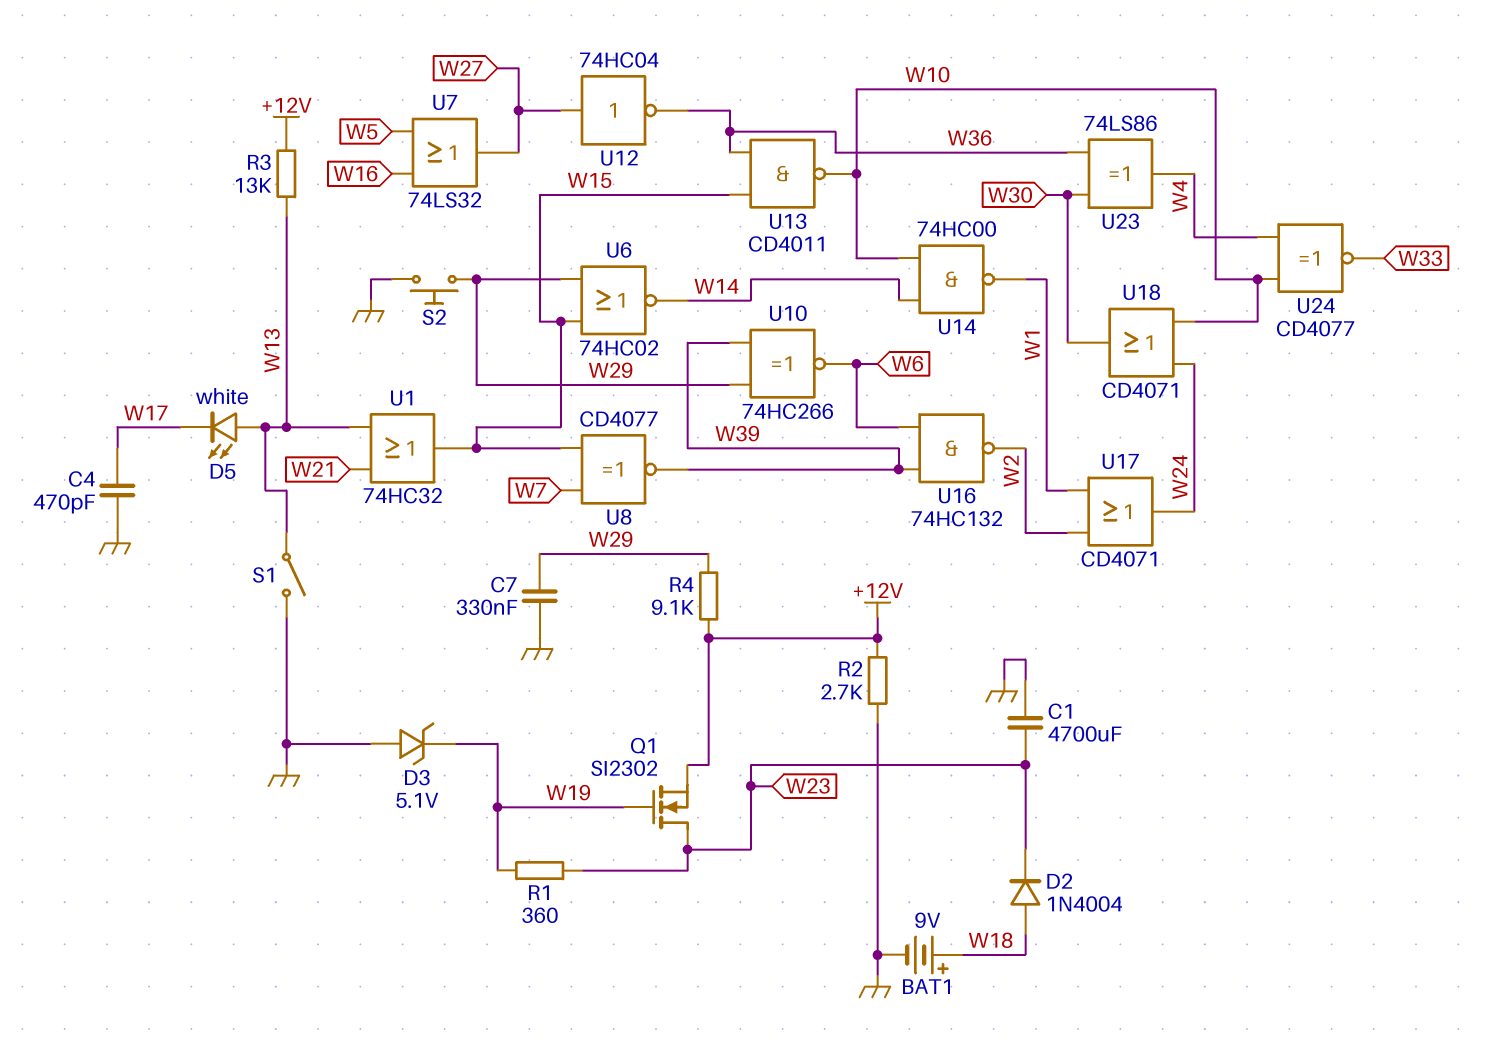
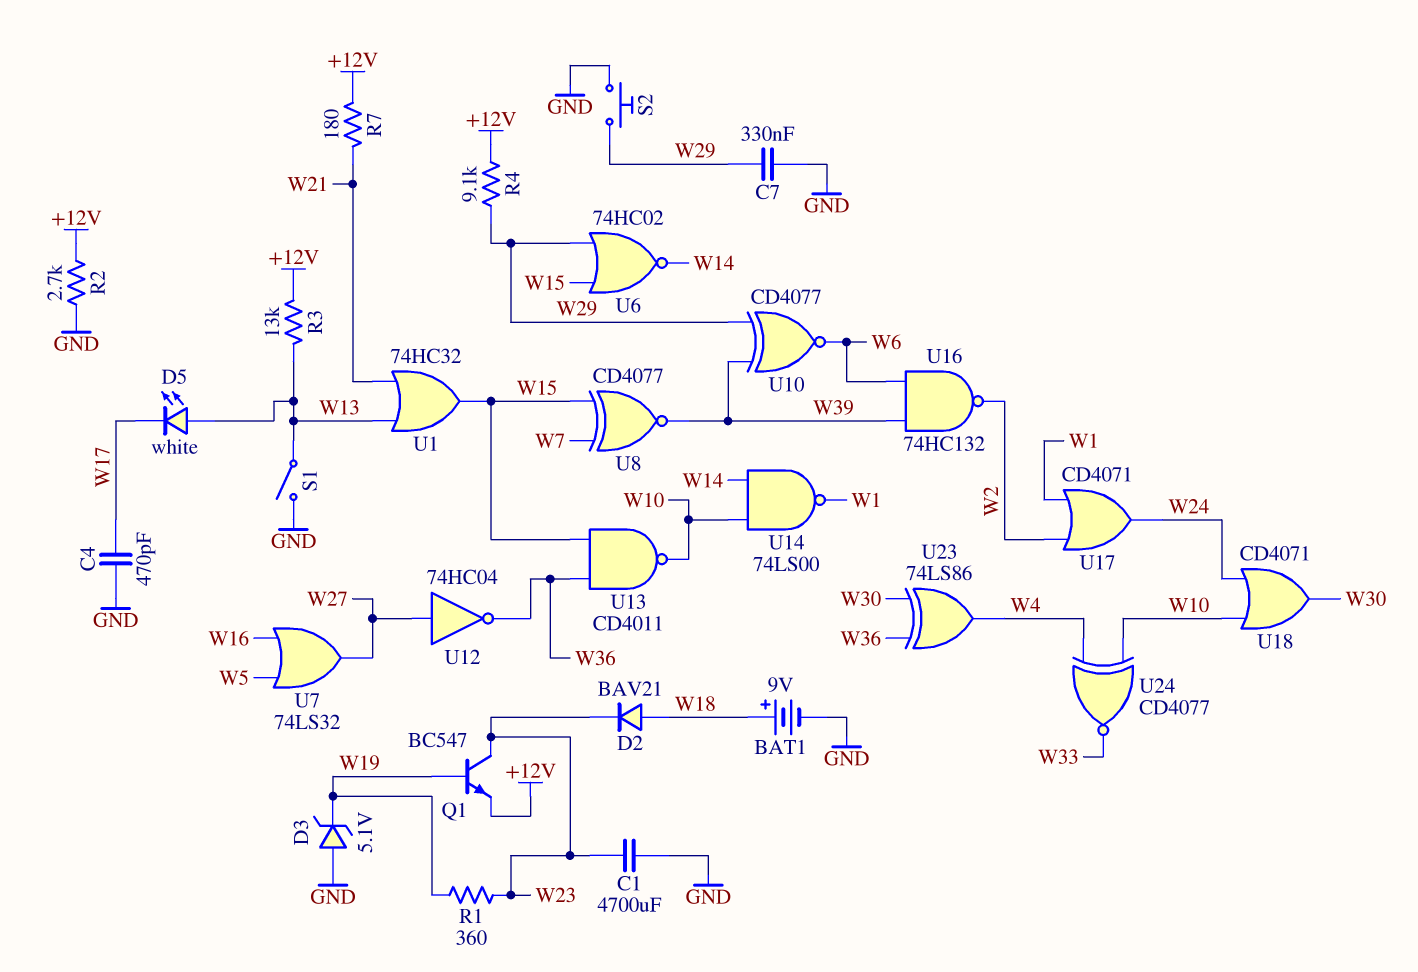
D2: diode 1N4004 (A W18, K W23) -> diode BAV21 (A W18, K W23)
Q1: NMOS SI2302 (G W19, D W23, S +12V) -> NPN BC547 (B W19, C W23, E +12V)
R7: none -> 180 (+12V, W21)
U10: XNOR 74HC266 (in W29, in W39, out W6) -> XNOR CD4077 (in W29, in W39, out W6)
U14: NAND 74HC00 (in W10, in W14, out W1) -> NAND 74LS00 (in W10, in W14, out W1)

